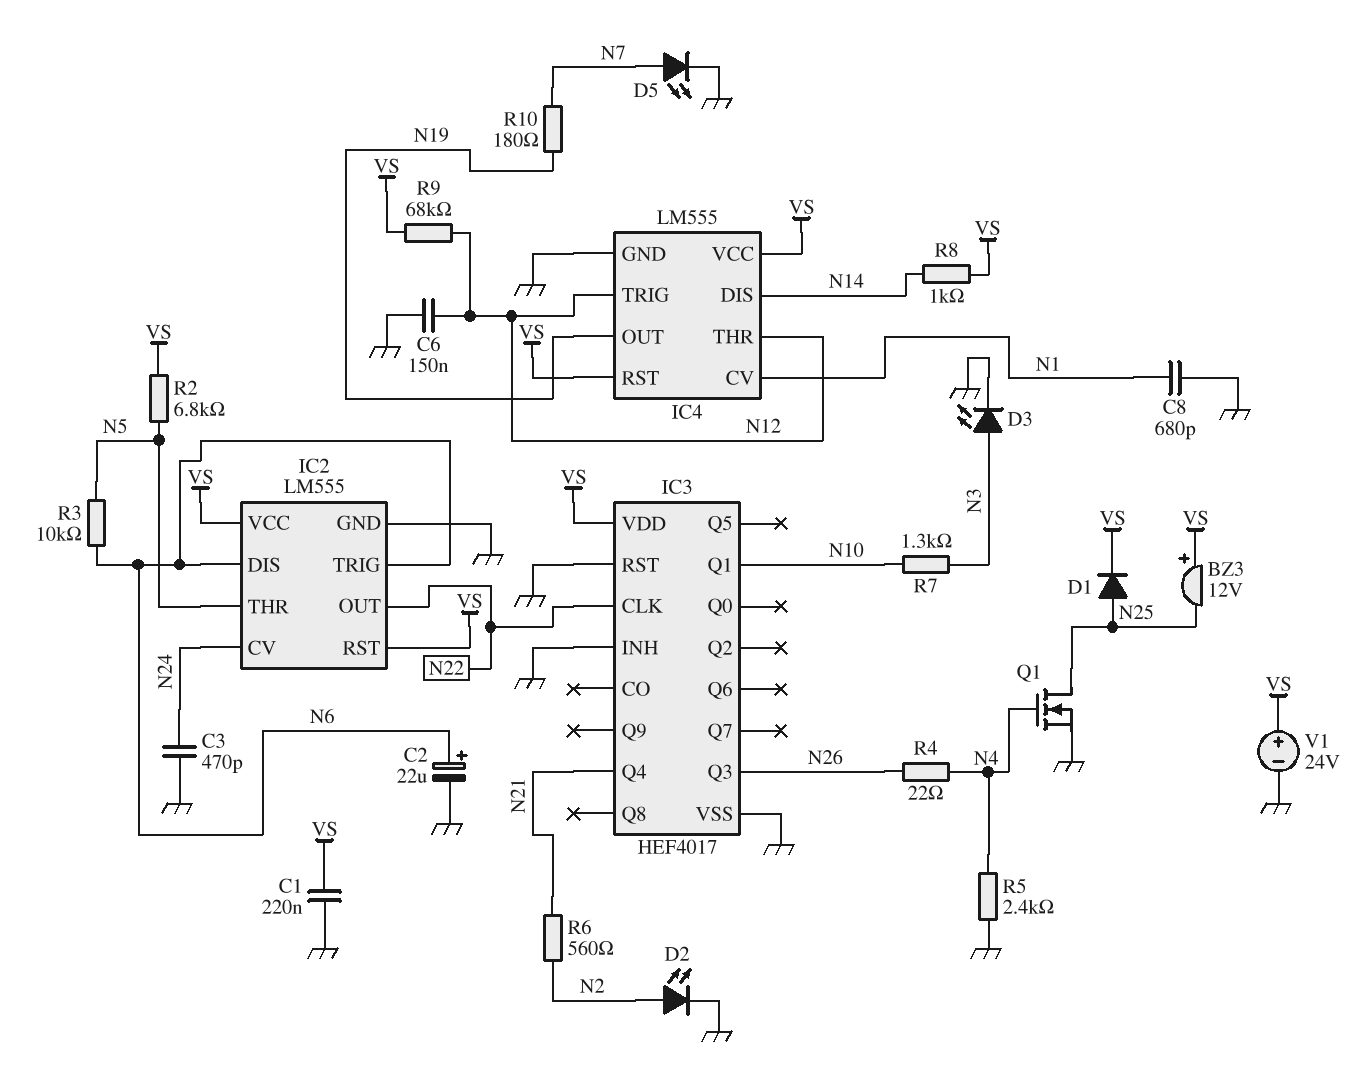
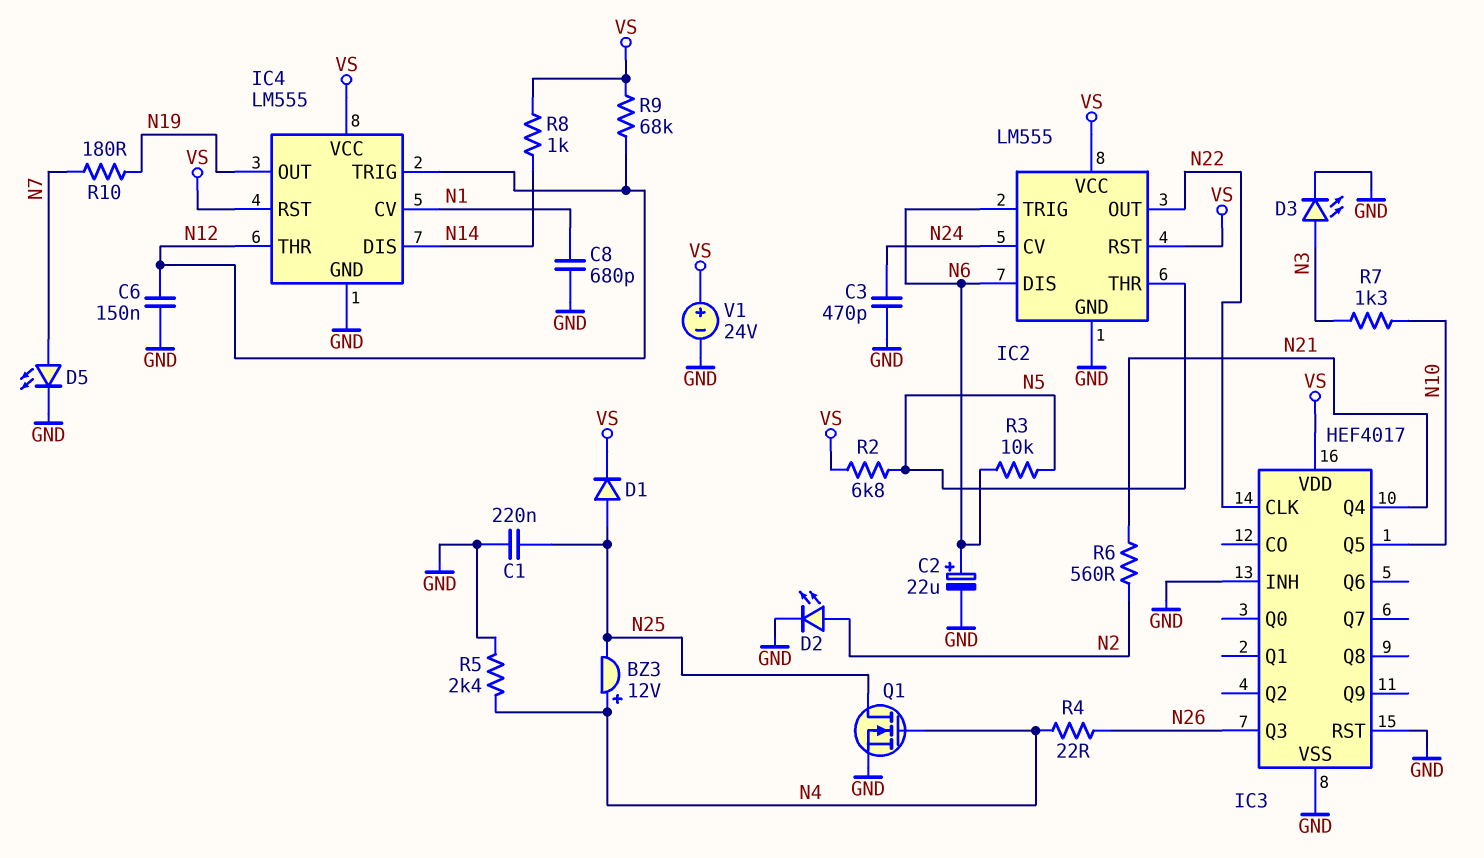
BZ3: buzzer 12V (plus VS, minus N25) -> buzzer 12V (plus N4, minus N25)
C1: 220nF (GND, VS) -> 220nF (GND, N25)
IC3 pin Q1: N10 -> none
IC3 pin Q5: none -> N10

